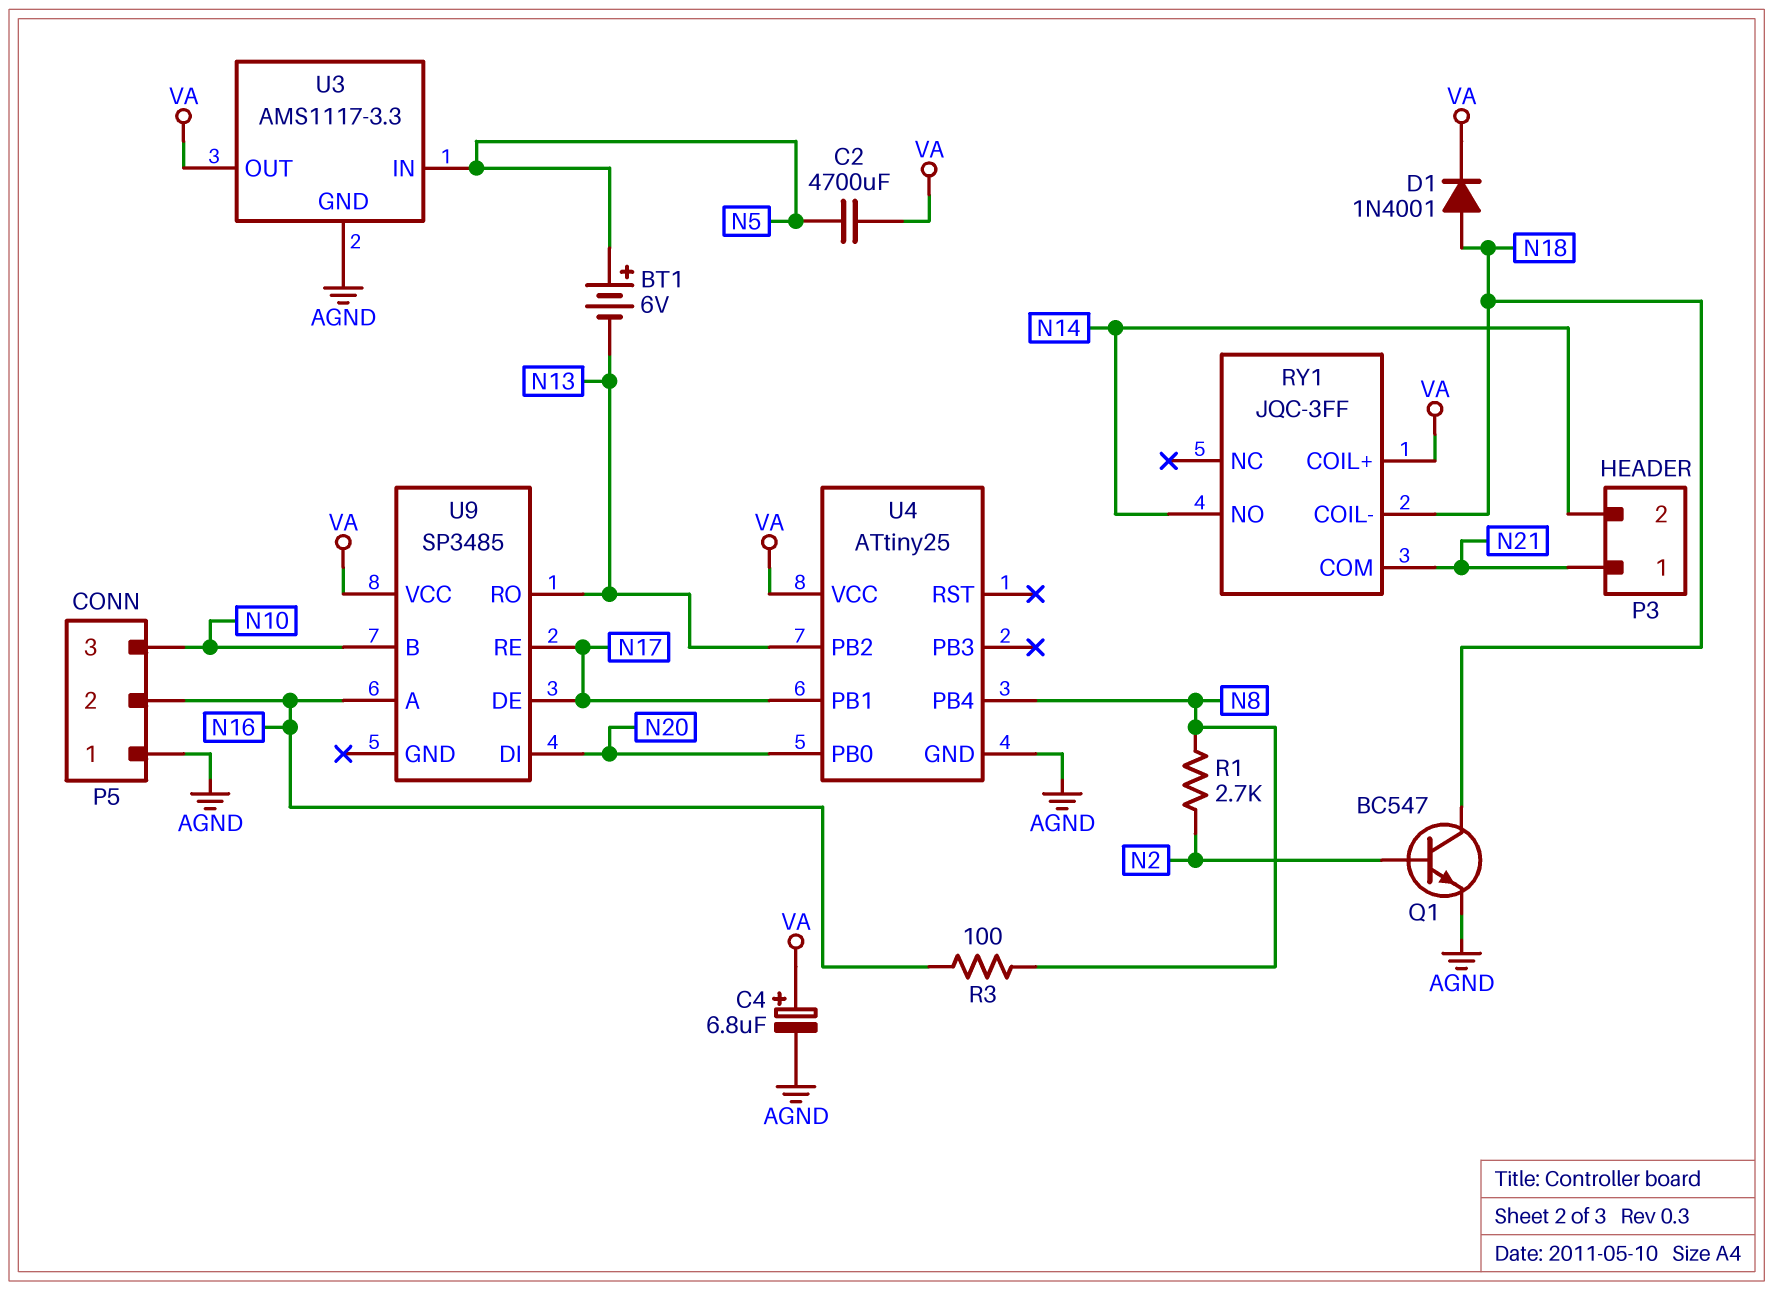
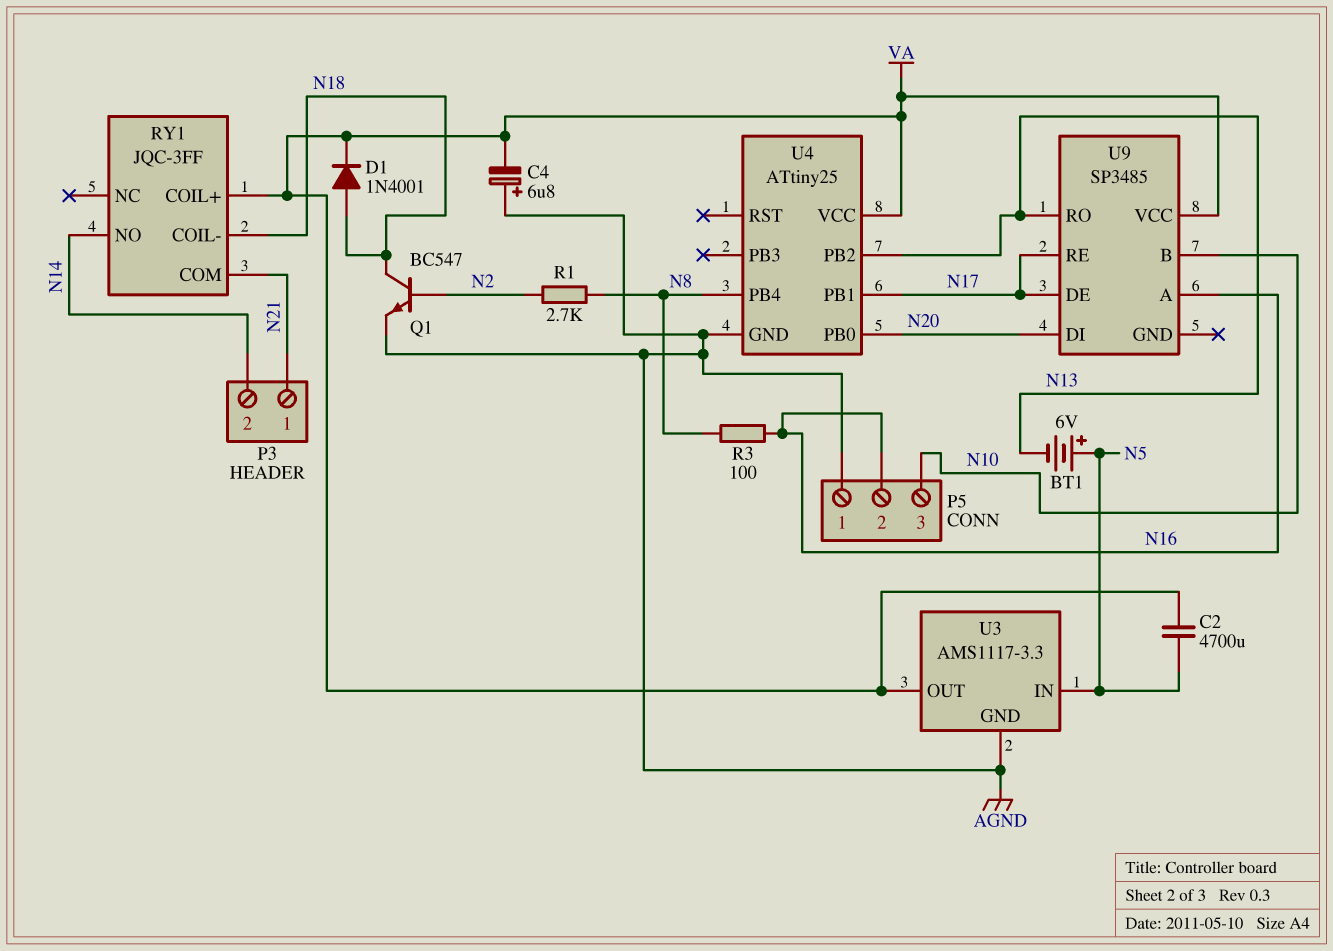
C4: 6.8uF (plus VA, minus AGND) -> 6.8uF (plus AGND, minus VA)

